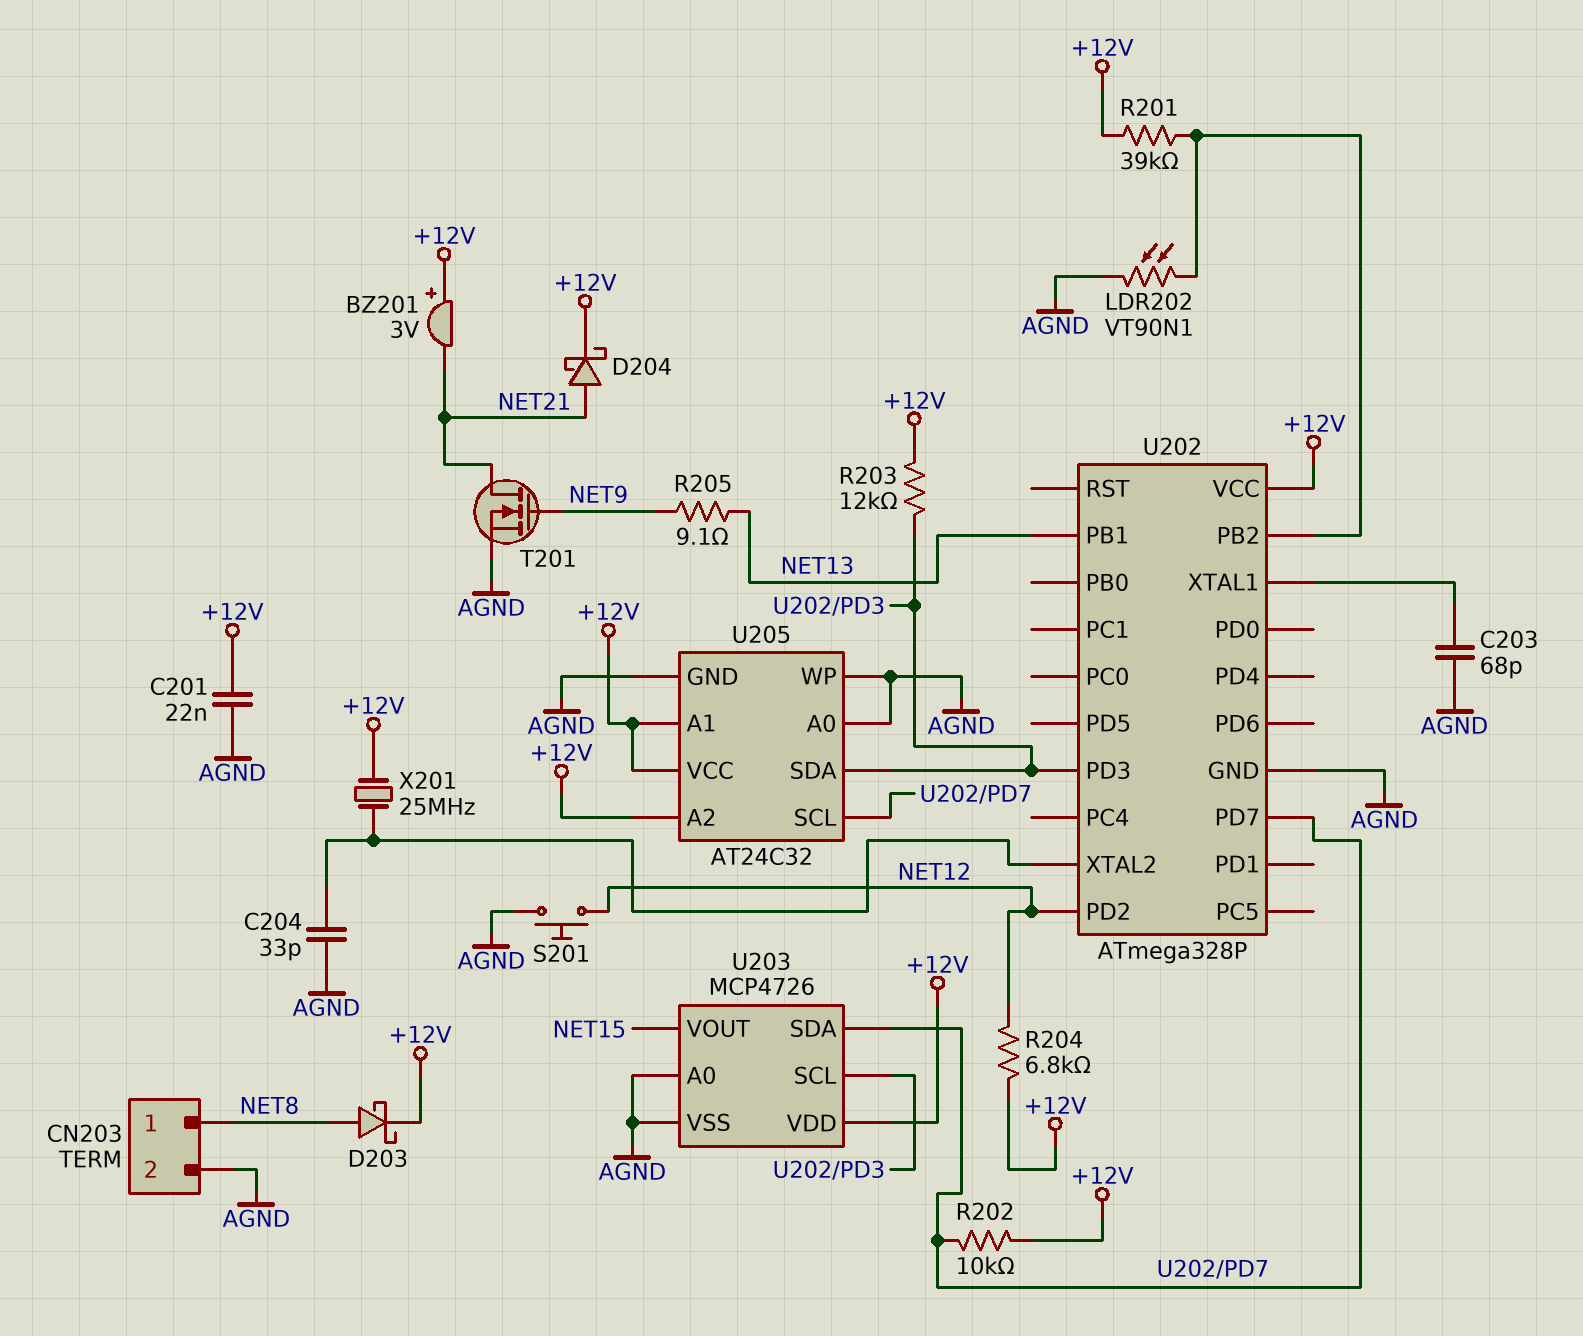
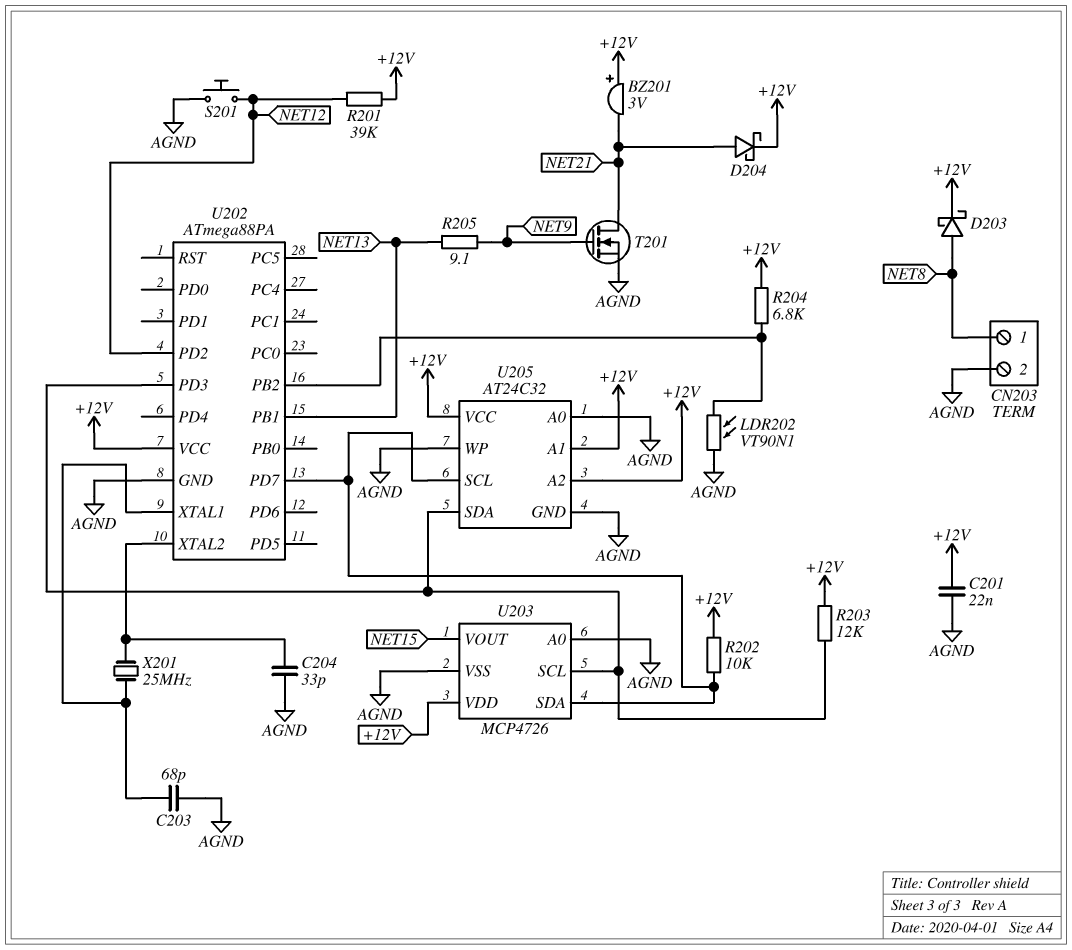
R201: 39k (+12V, U202/PB2) -> 39k (+12V, NET12)
R204: 6.8k (+12V, NET12) -> 6.8k (+12V, U202/PB2)
U202: ATmega328P -> ATmega88PA
X201: 25MHz (+12V, U202/XTAL2) -> 25MHz (U202/XTAL1, U202/XTAL2)

